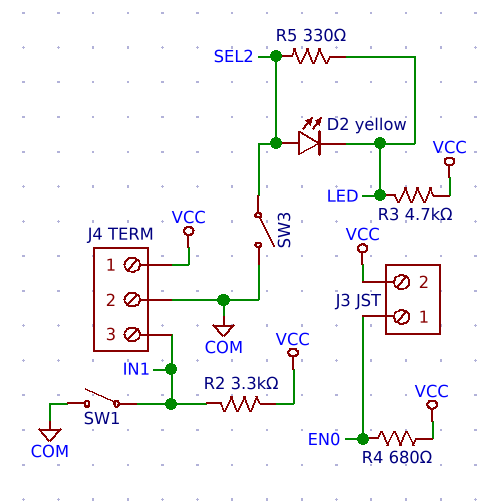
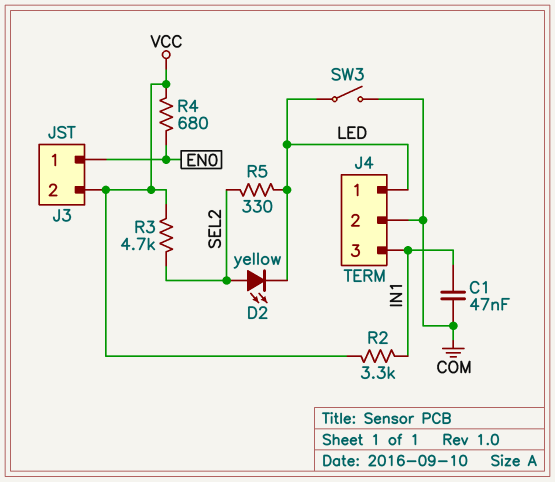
C1: none -> 47nF (COM, IN1)
J4 pin 1: VCC -> LED
R3: 4.7k (LED, VCC) -> 4.7k (SEL2, VCC)
SW1: switch (COM, IN1) -> none
SW3: switch (COM, SEL2) -> switch (COM, LED)

